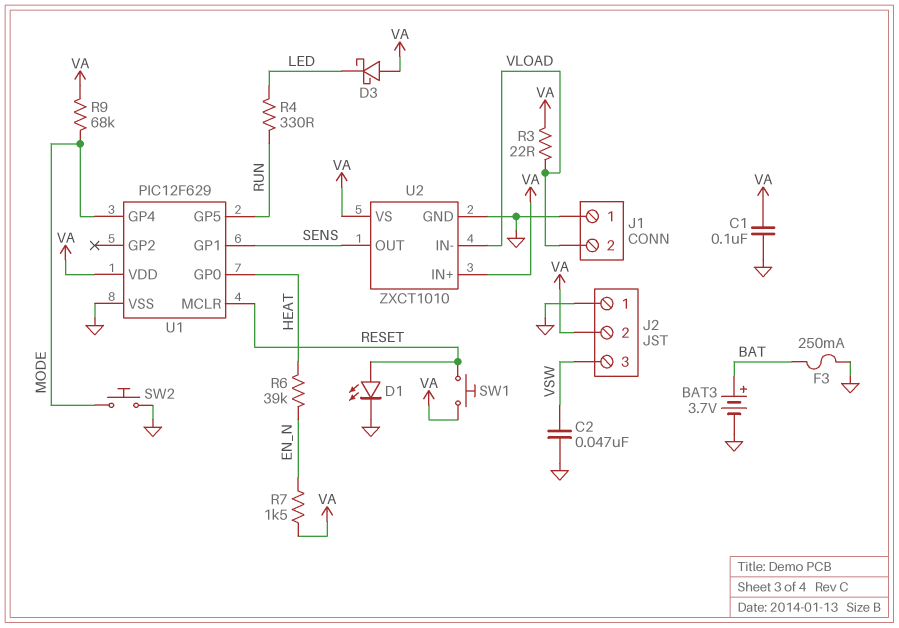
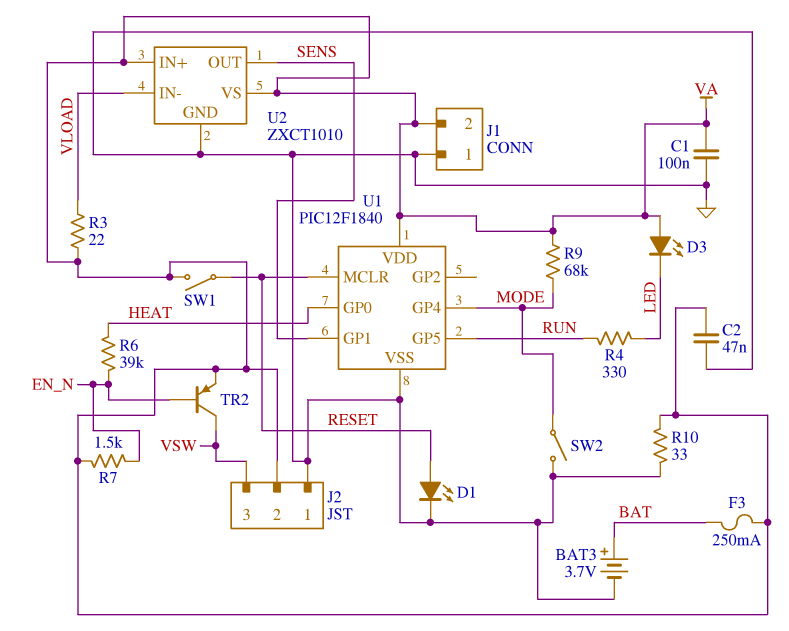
C2: 47nF (GND, VSW) -> 47nF (GND, VA)
D3: schottky (A VA, K LED) -> LED (A VA, K LED)
F3: 250mA (BAT, GND) -> 250mA (BAT, VA)
J1 pin 2: VLOAD -> VA
R10: none -> 33 (GND, VA)
SW1: button (RESET, VA) -> switch (RESET, VA)
SW2: button (GND, MODE) -> switch (GND, MODE)
TR2: none -> PNP (B EN_N, C VSW, E VA)
U1: PIC12F629 -> PIC12F1840

